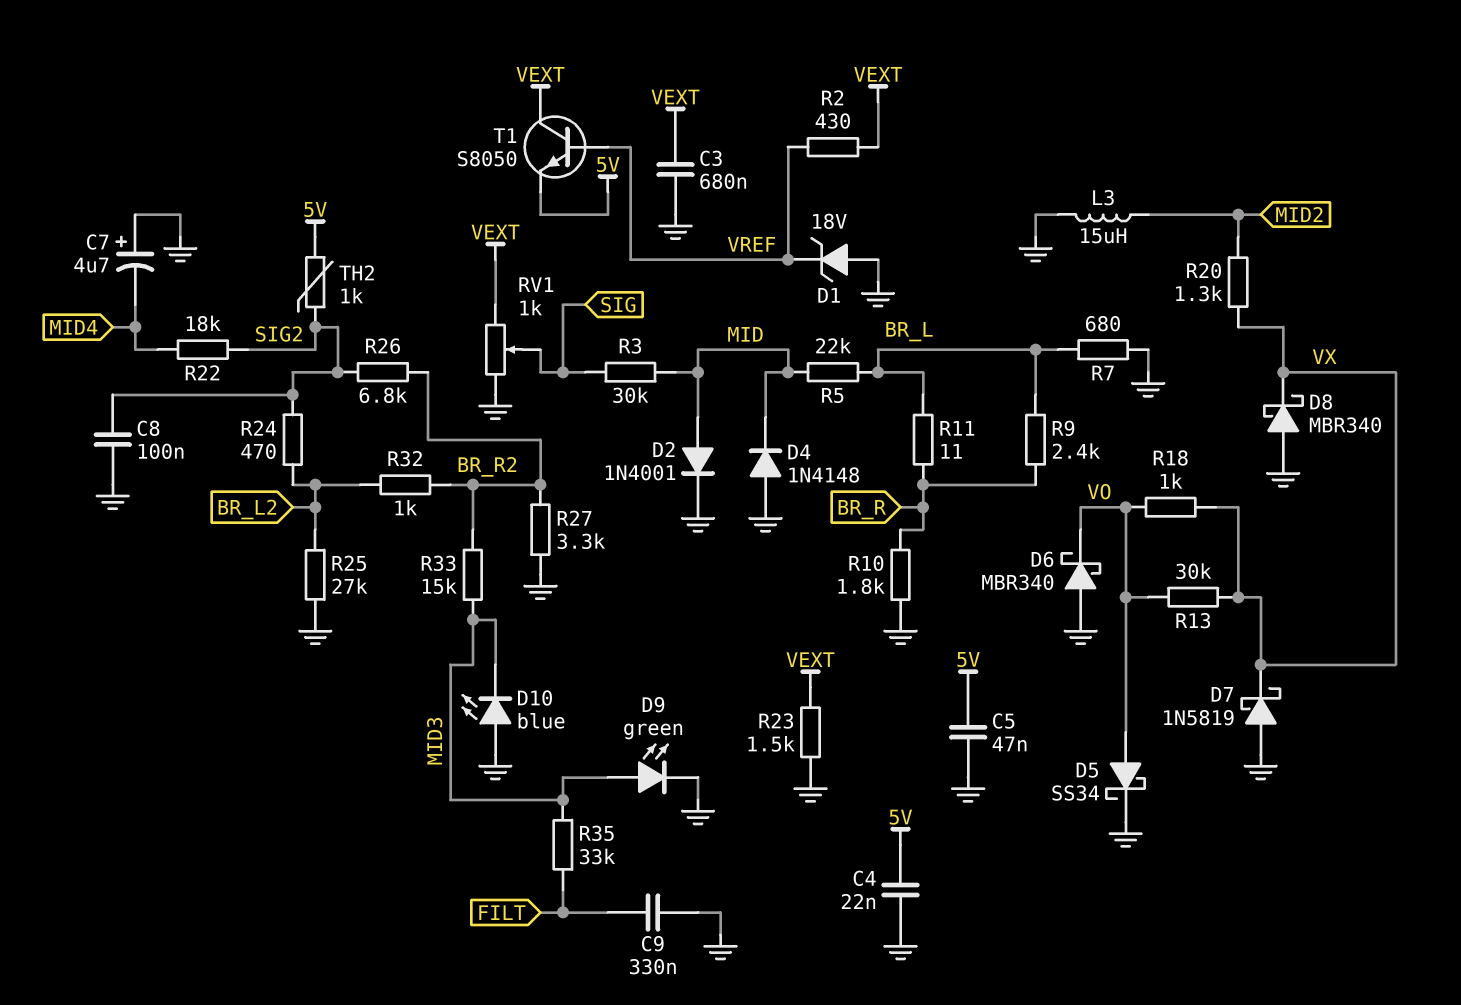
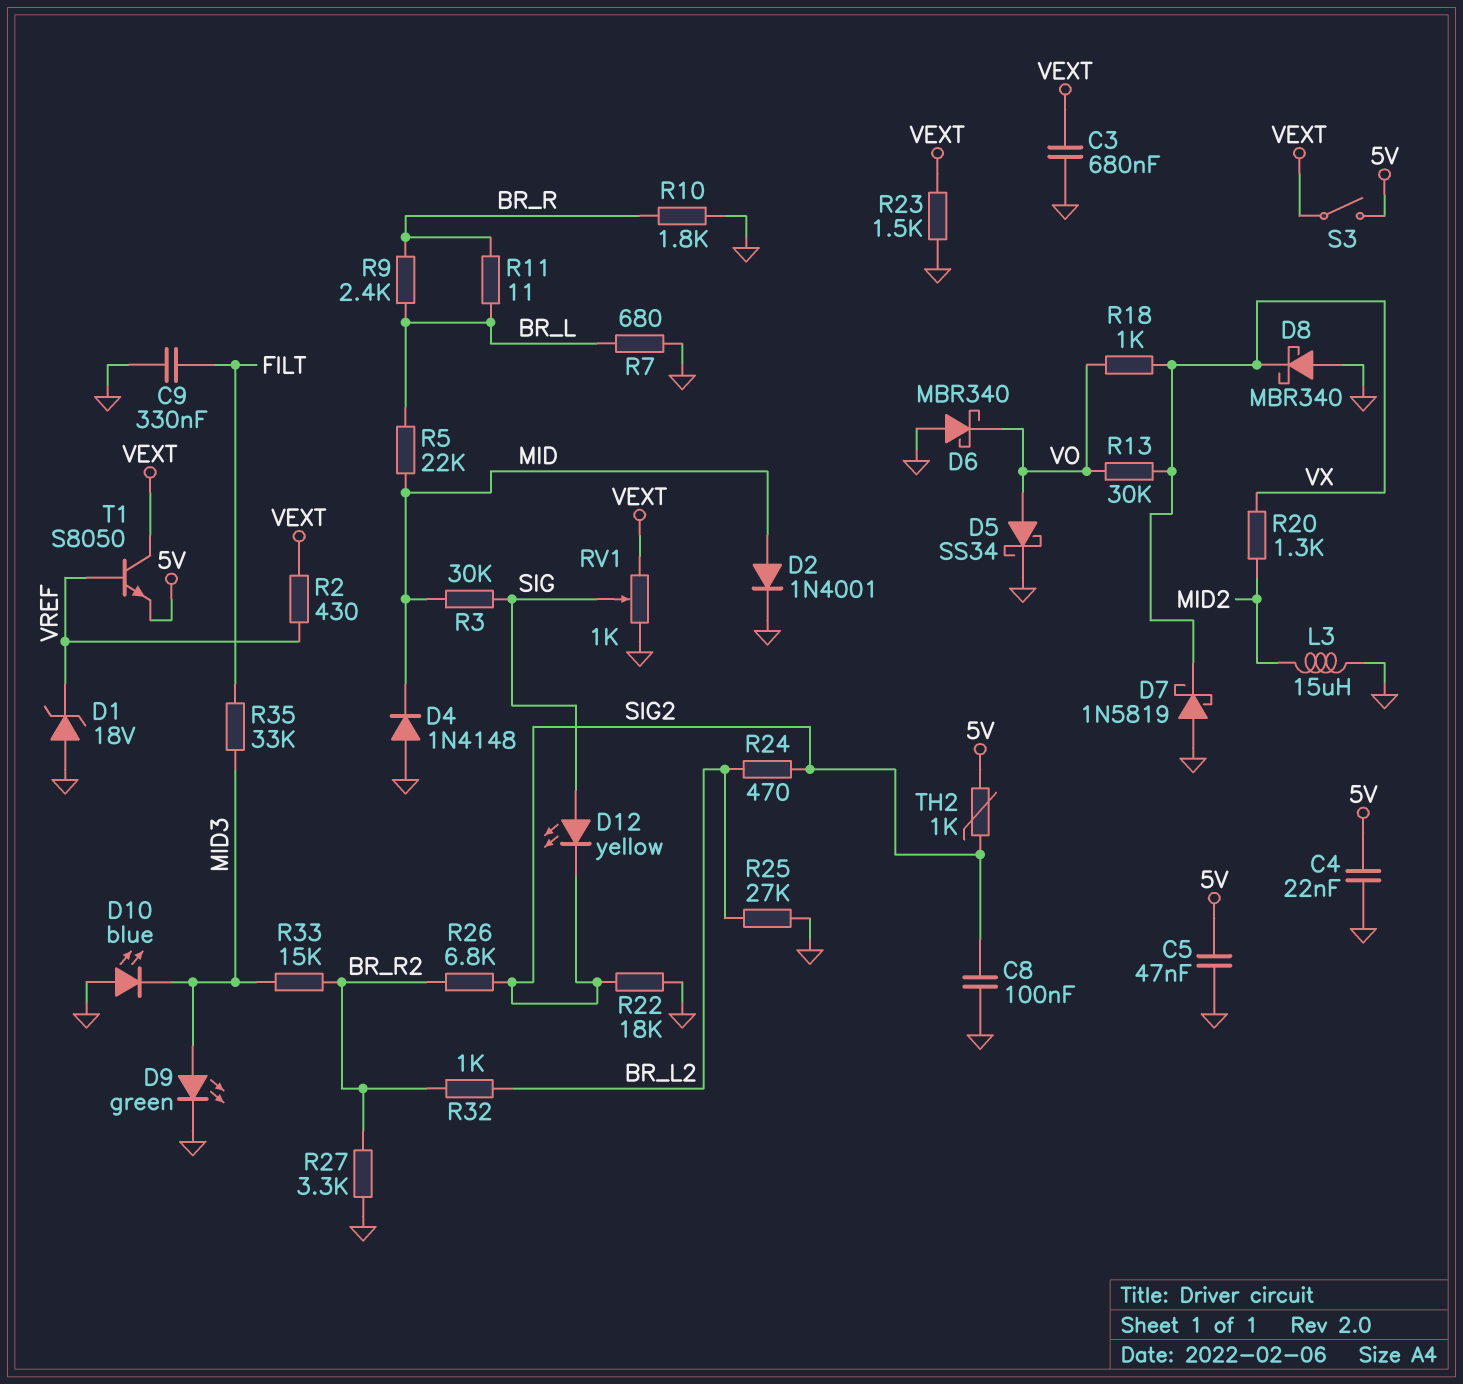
C7: 4.7uF (plus GND, minus MID4) -> none
D12: none -> LED yellow (A SIG, K SIG2)
R22: 18k (MID4, SIG2) -> 18k (GND, SIG2)
S3: none -> switch (5V, VEXT)

